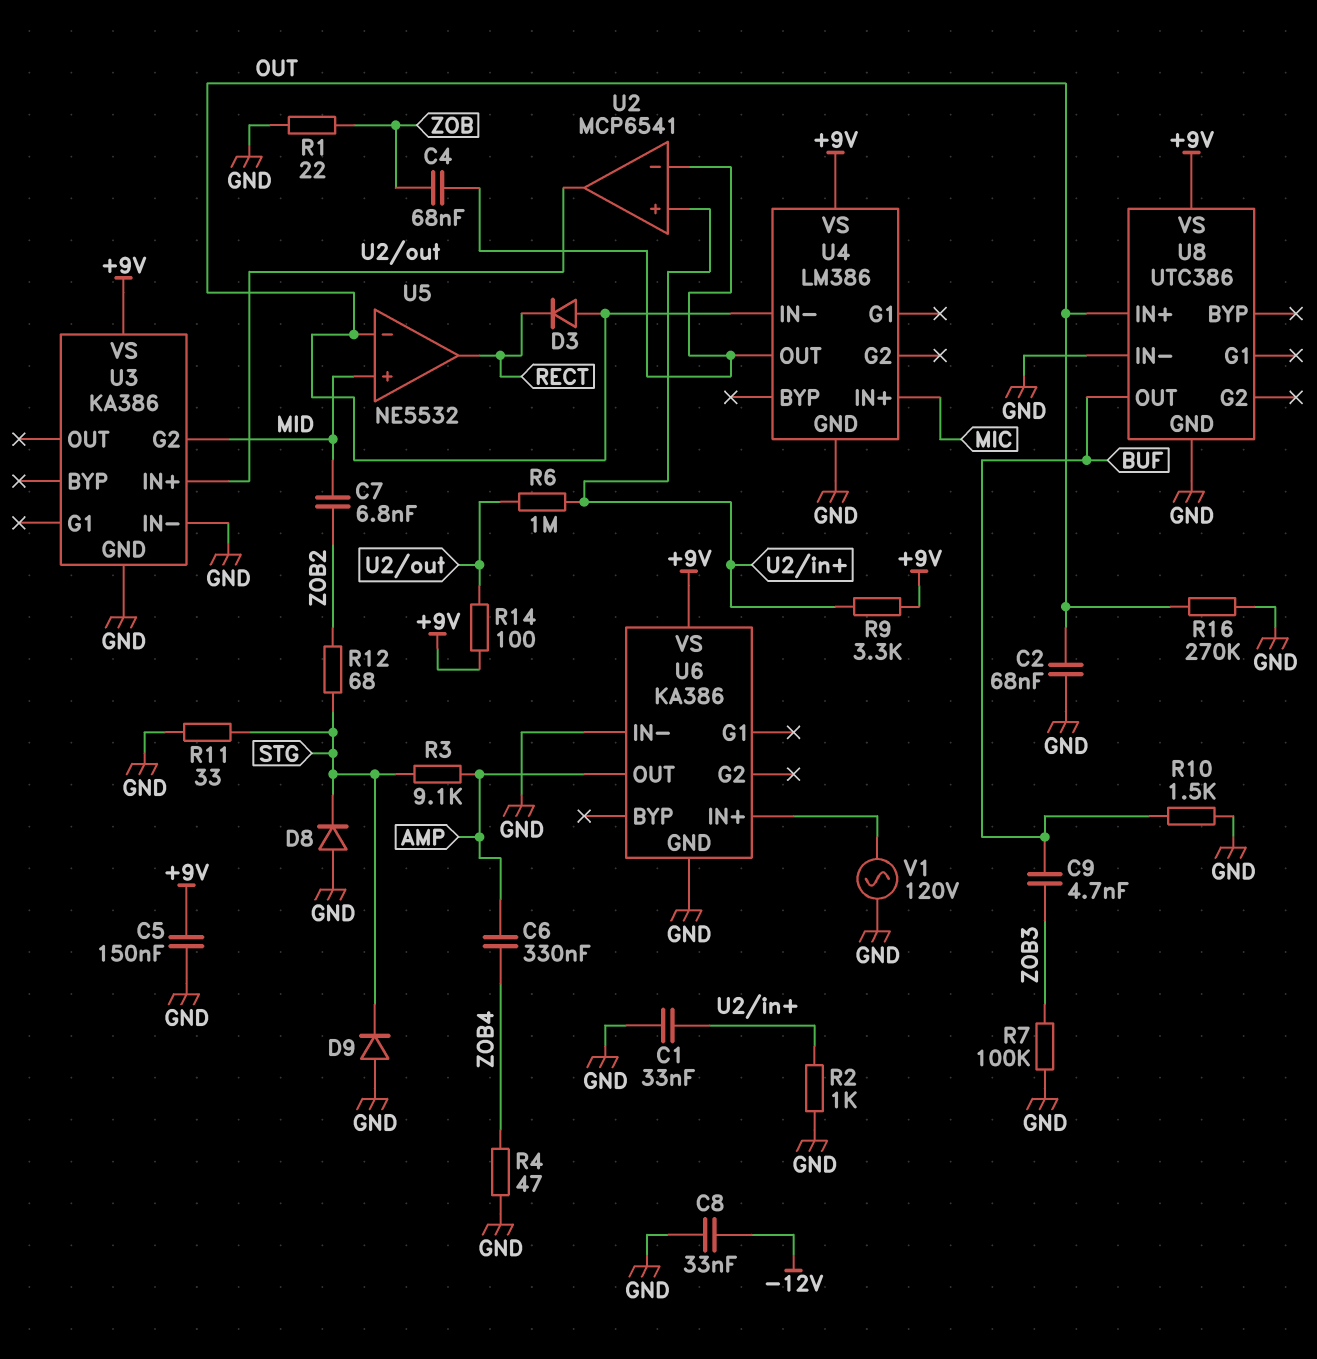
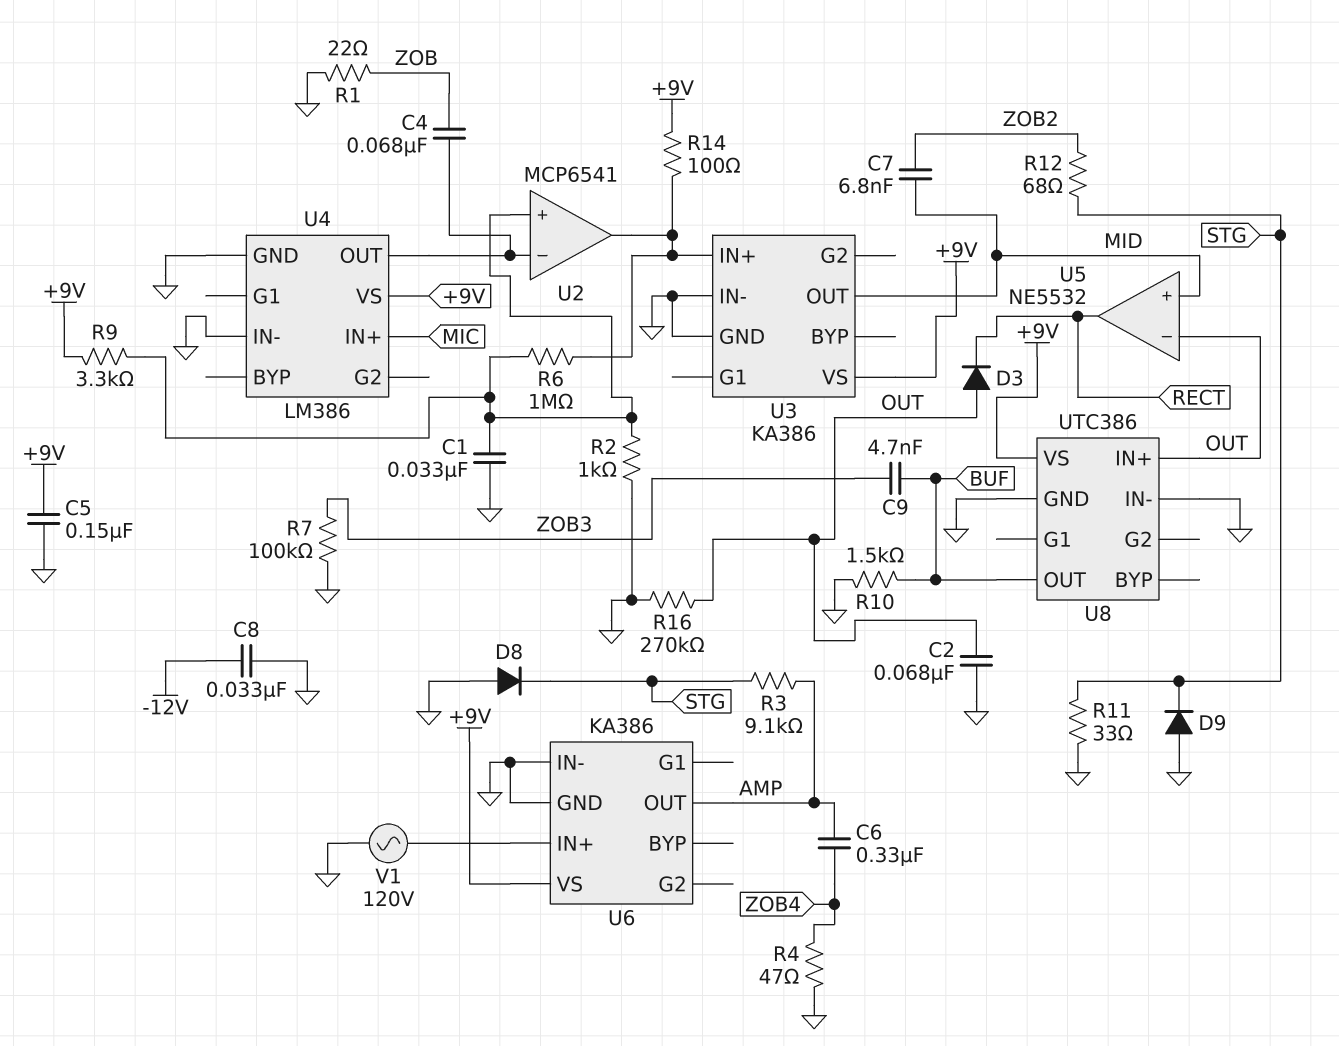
U3 pin G2: MID -> none
U3 pin OUT: none -> MID
U4 pin IN-: OUT -> GND

